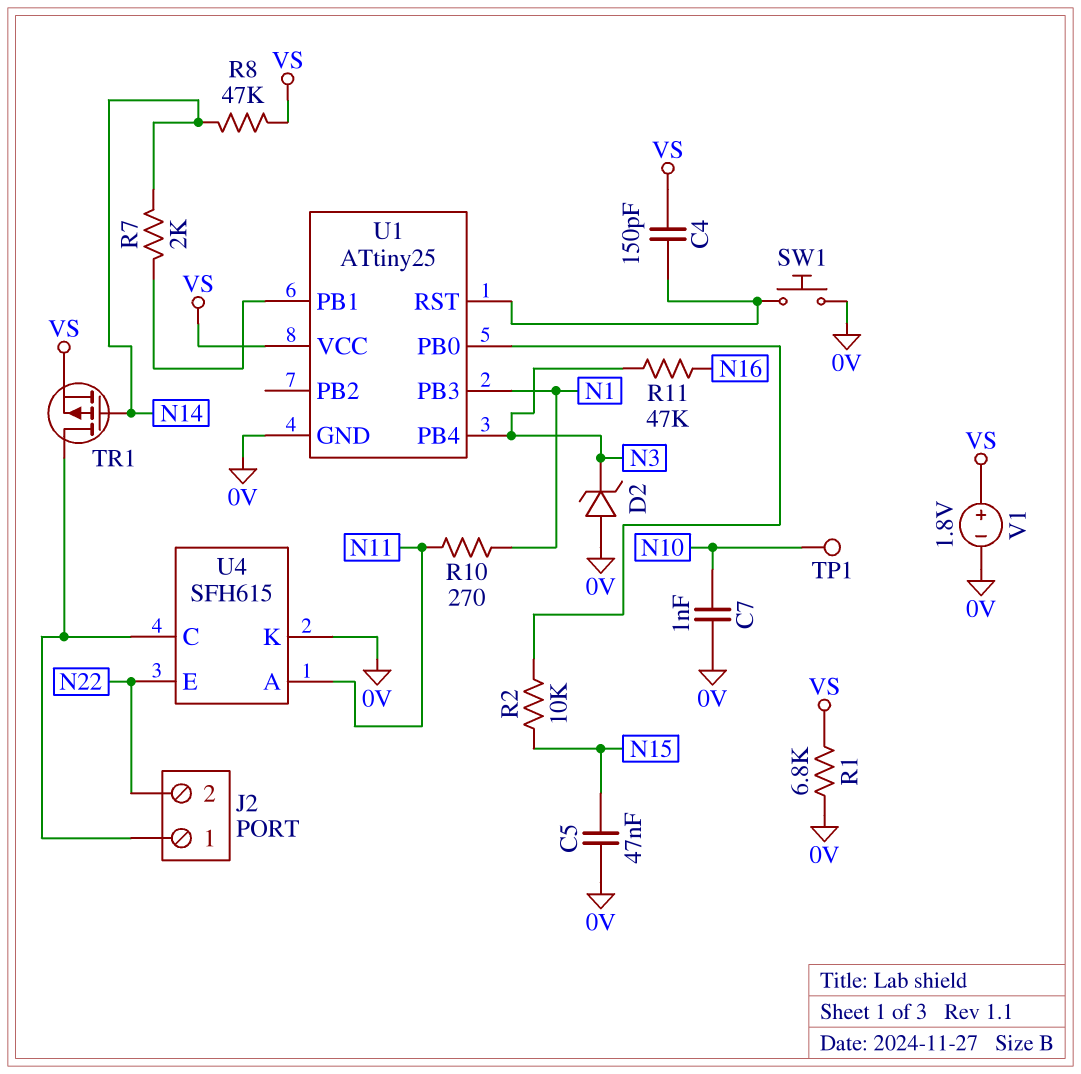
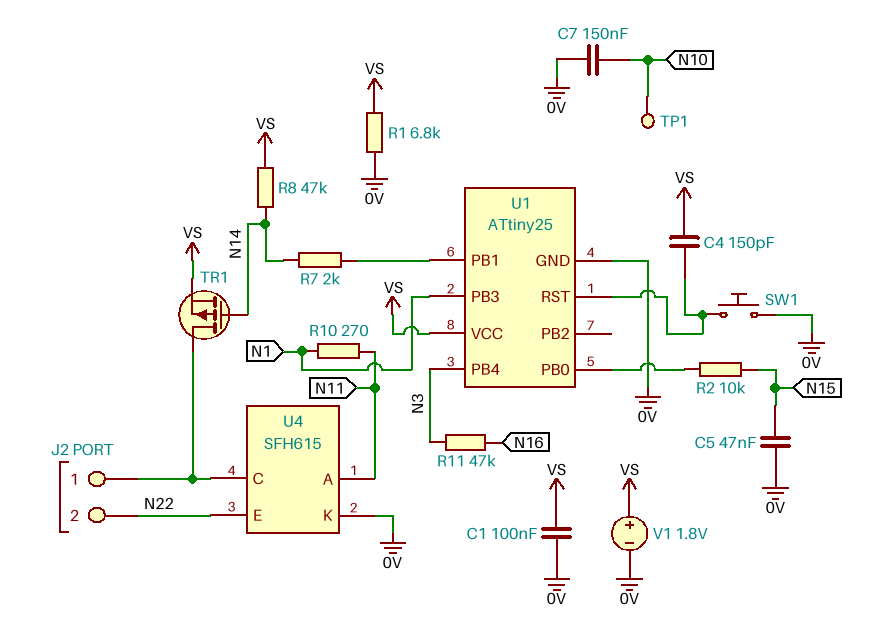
C1: none -> 100nF (0V, VS)
C7: 1nF (0V, N10) -> 150nF (0V, N10)
D2: zener (A 0V, K N3) -> none

